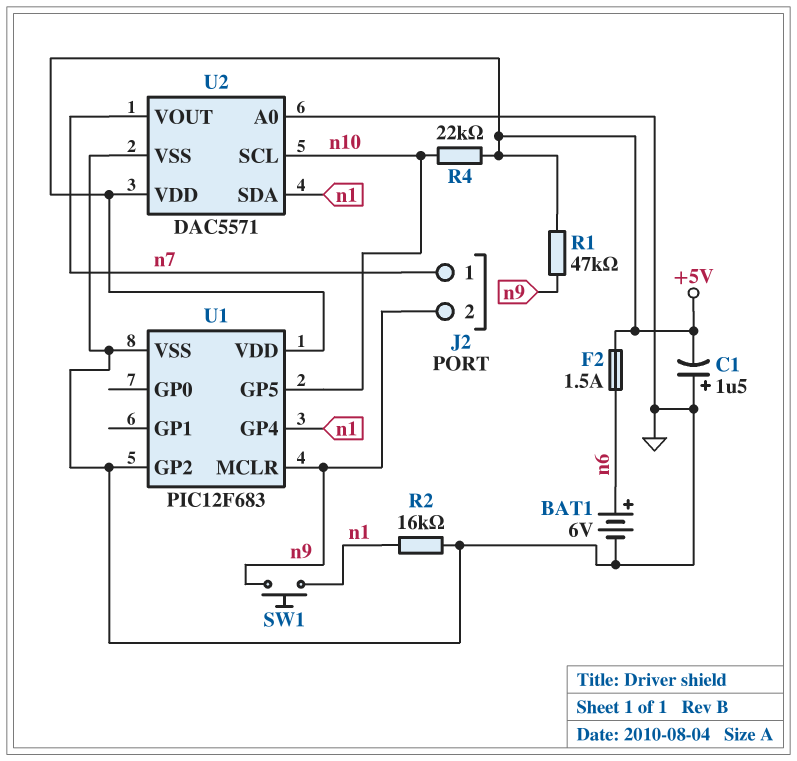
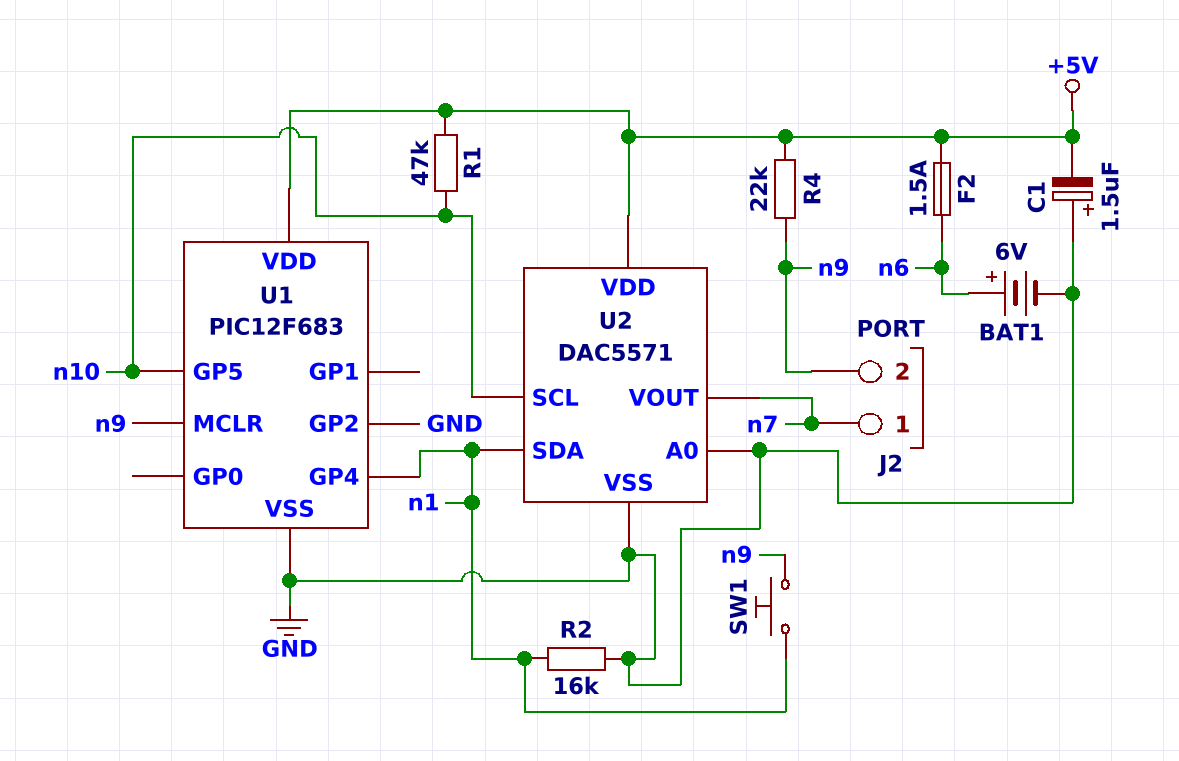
R1: 47k (+5V, n9) -> 47k (+5V, n10)
R4: 22k (+5V, n10) -> 22k (+5V, n9)

